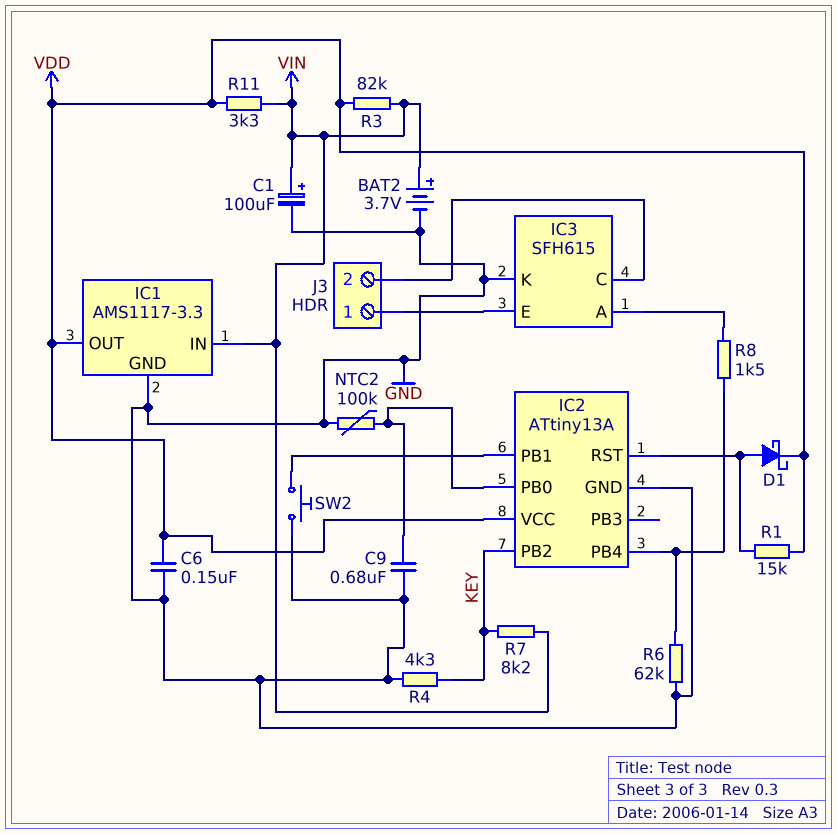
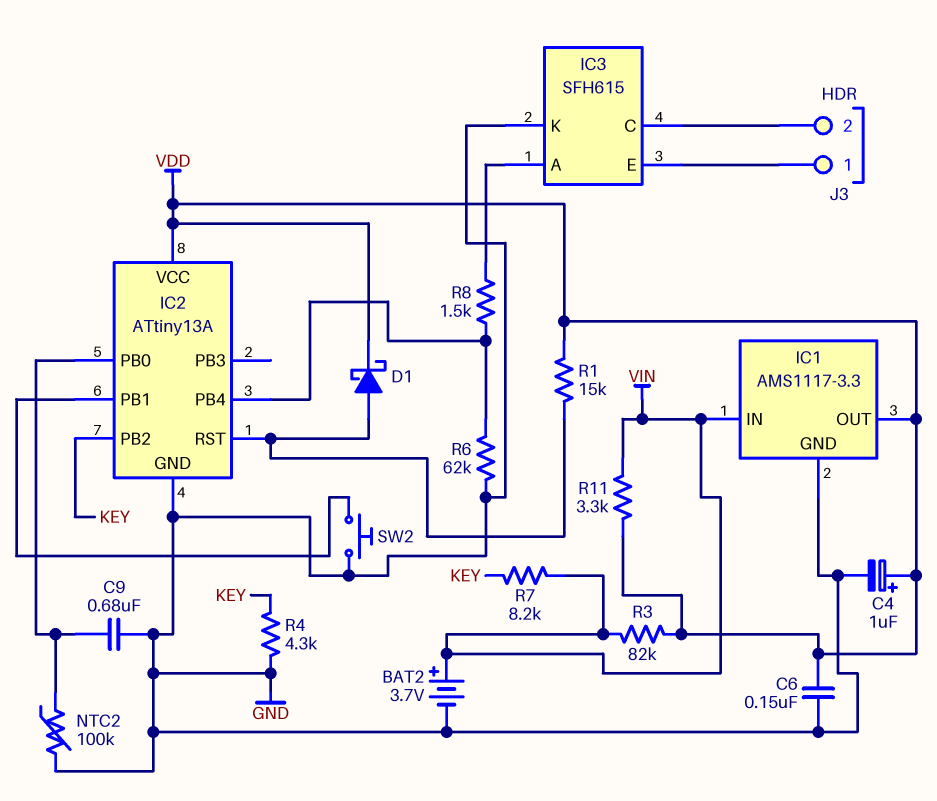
C1: 100uF (plus VIN, minus GND) -> none
C4: none -> 1uF (plus VDD, minus GND)

